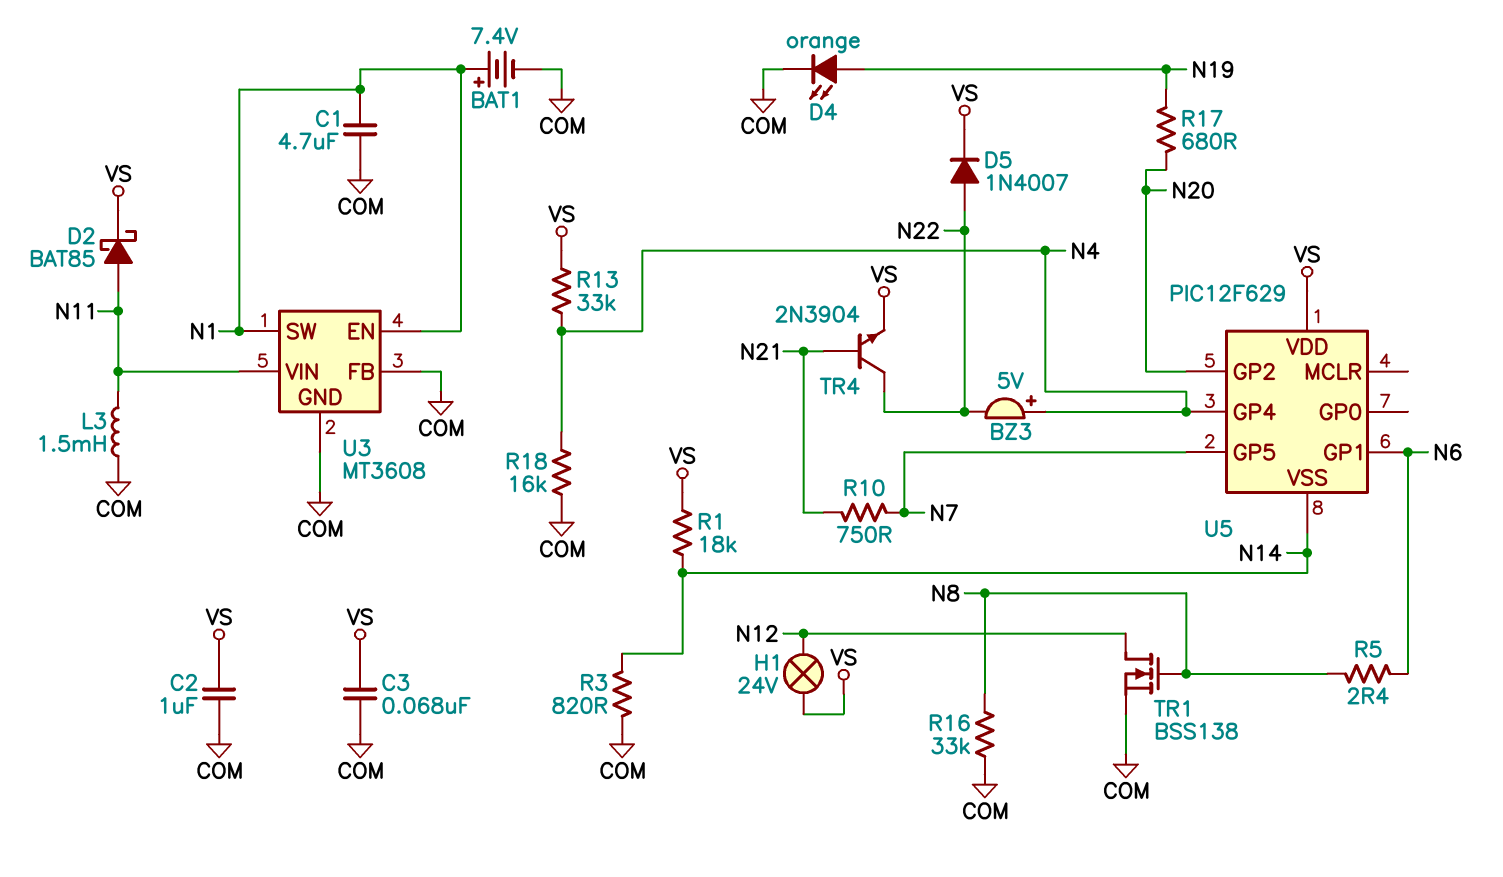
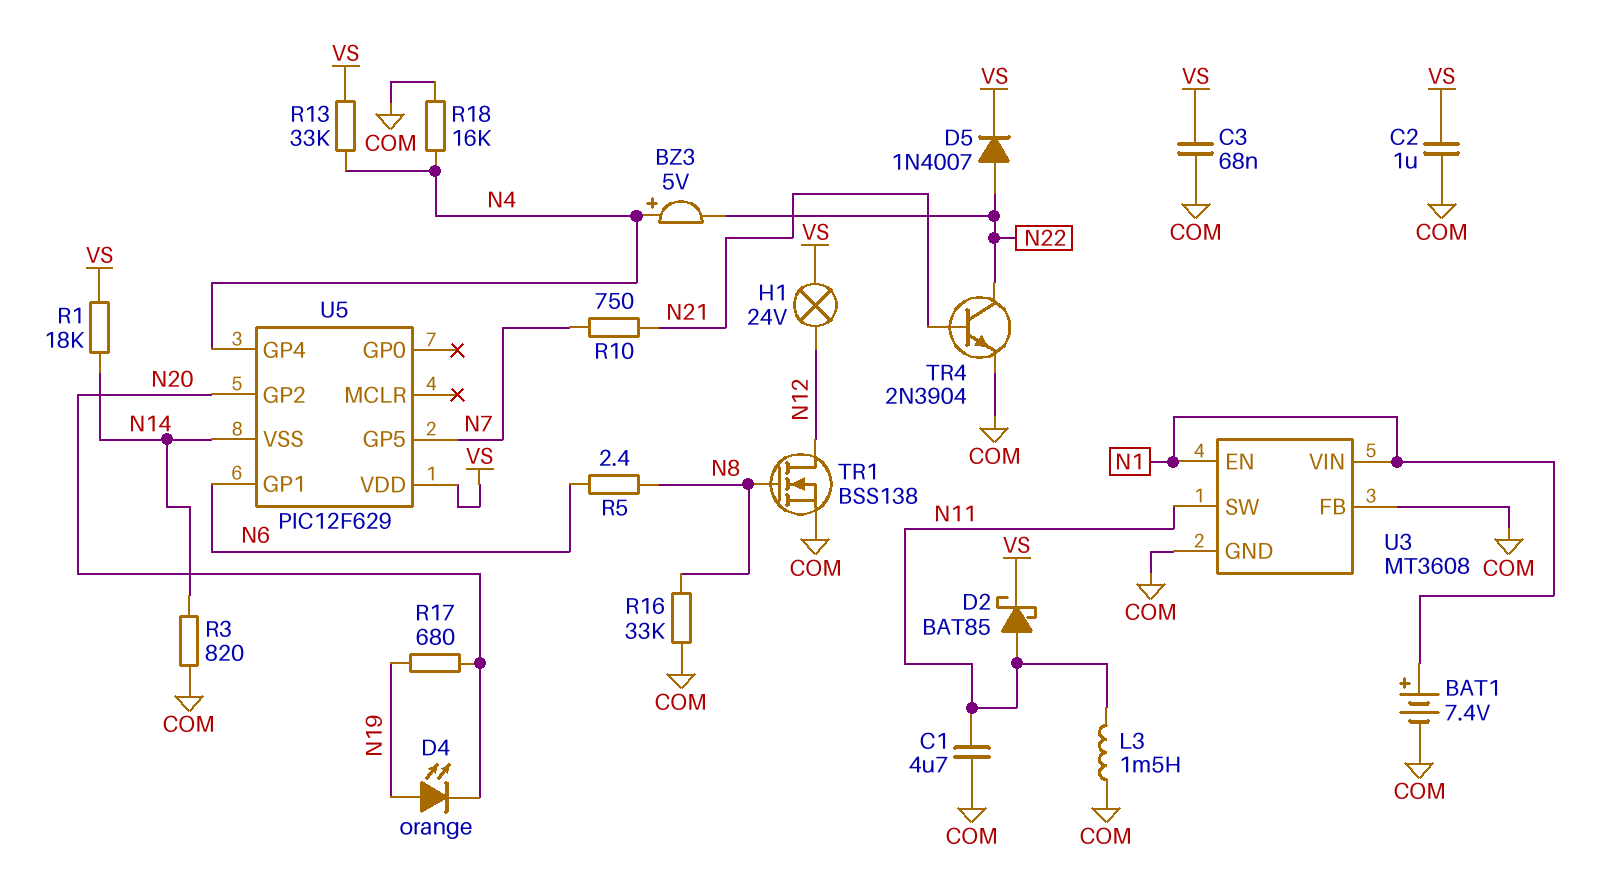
C1: 4.7uF (COM, N1) -> 4.7uF (COM, N11)
D4: LED orange (A N19, K COM) -> LED orange (A N19, K N20)
TR4: NPN 2N3904 (B N21, C N22, E VS) -> NPN 2N3904 (B N21, C N22, E COM)
U3 pin SW: N1 -> N11
U3 pin VIN: N11 -> N1

